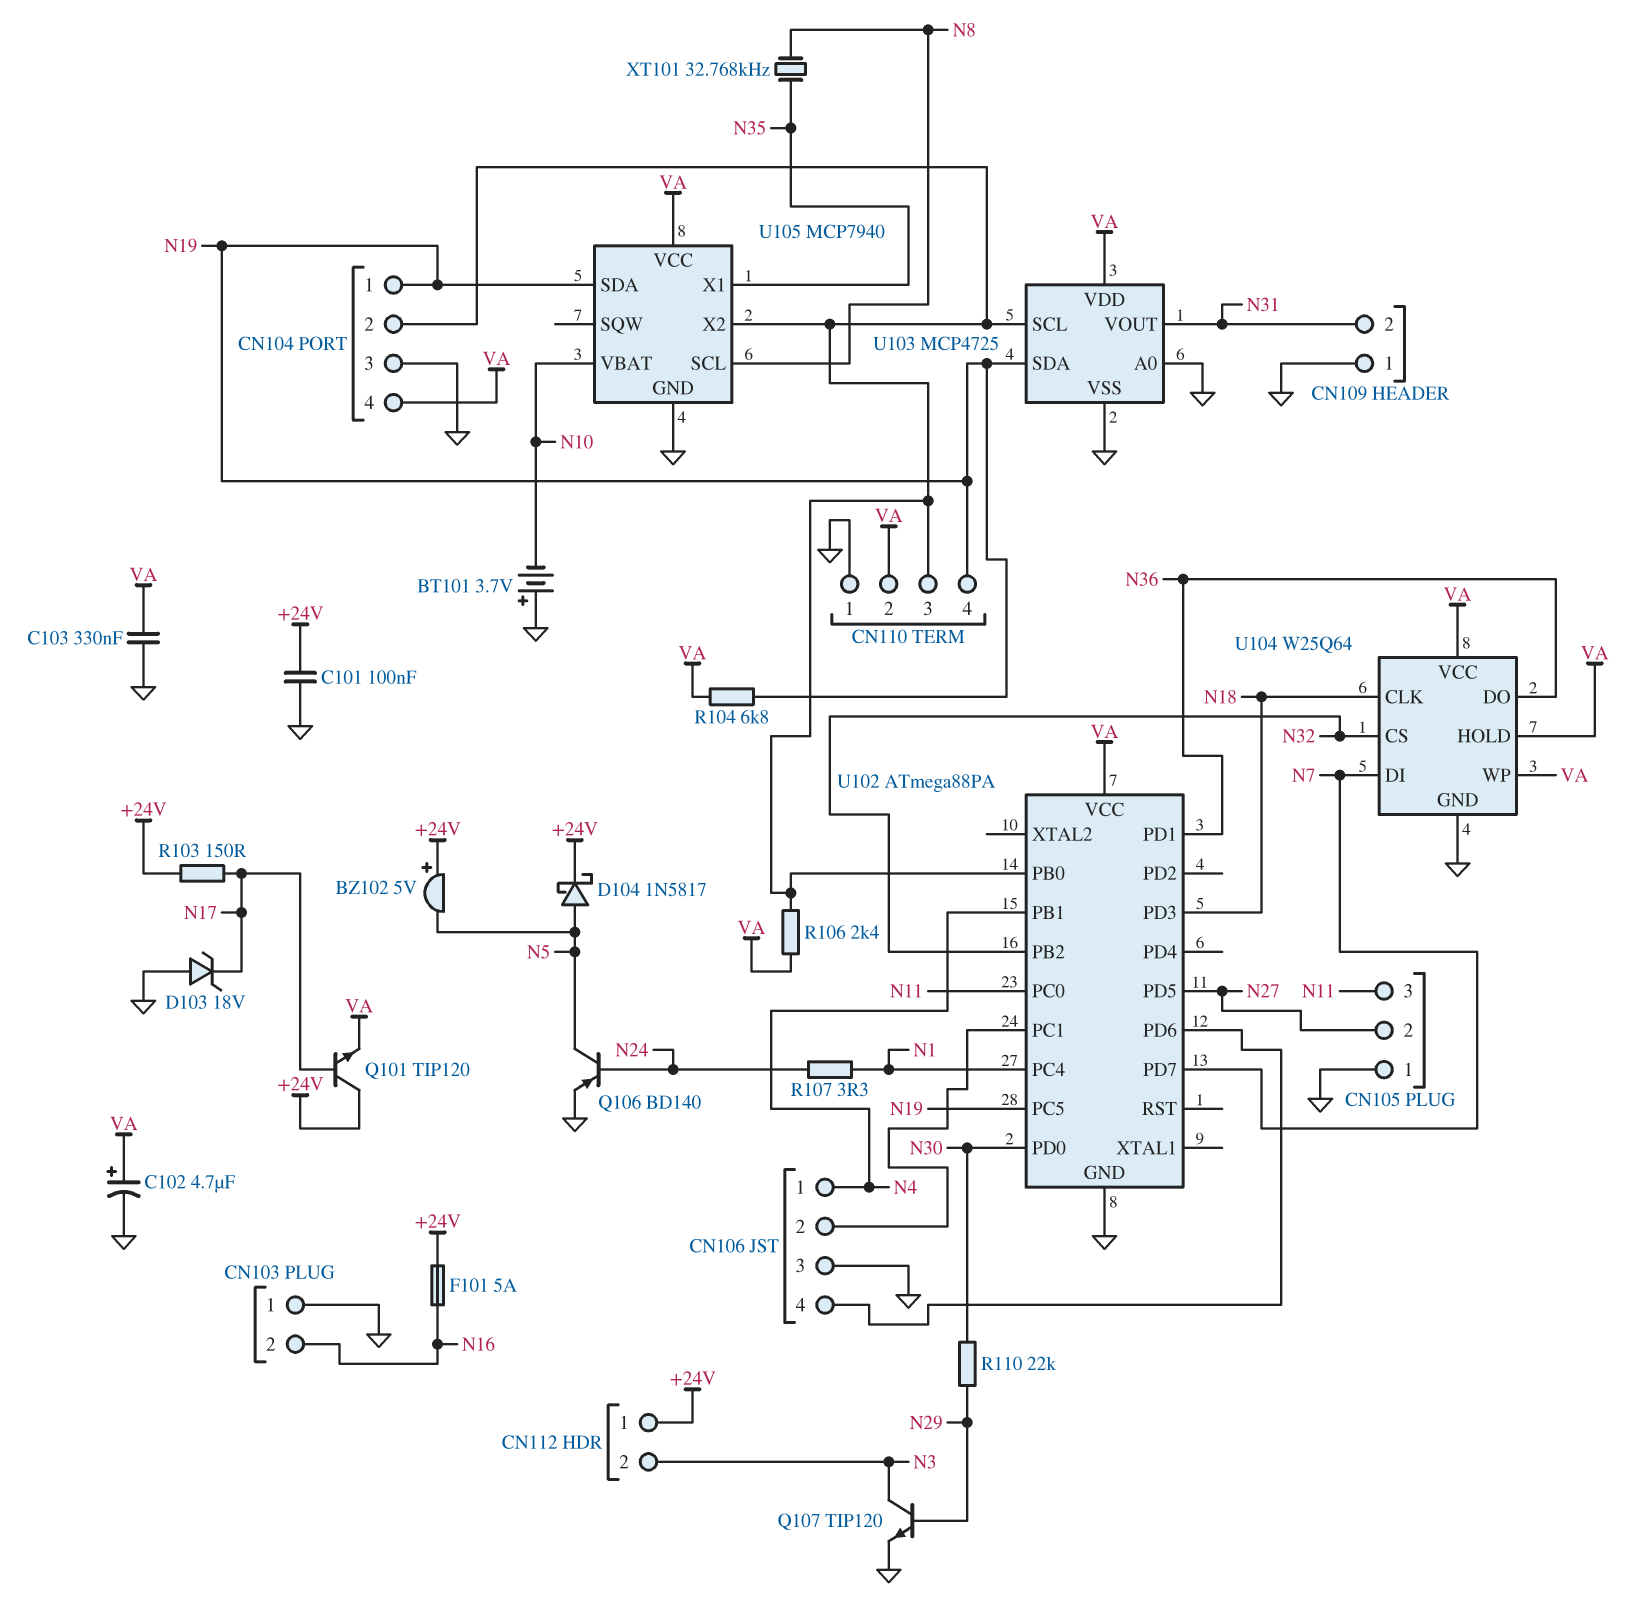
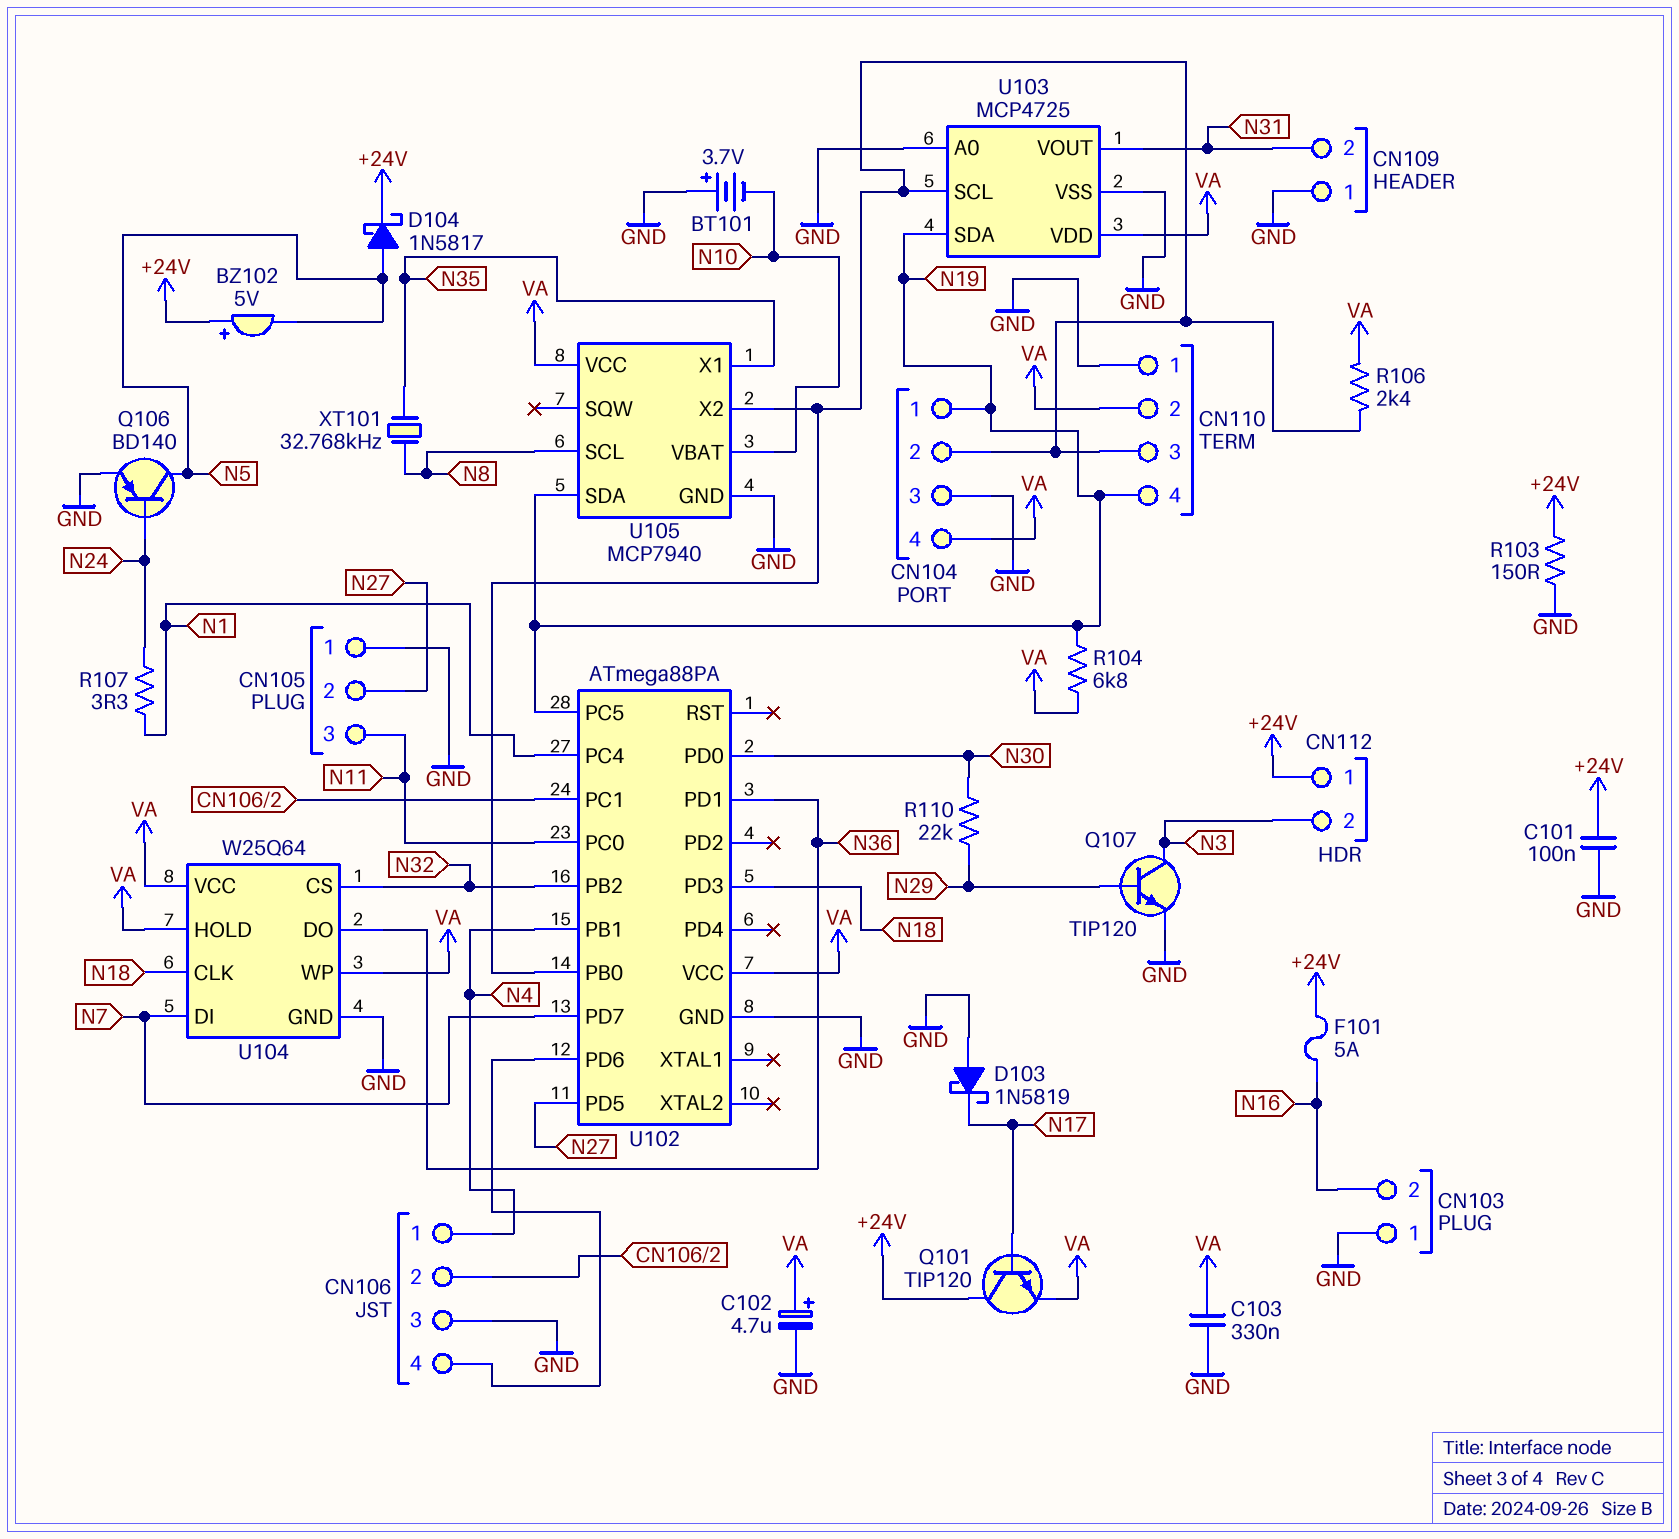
D103: zener 18V (A GND, K N17) -> schottky 1N5819 (A GND, K N17)
R103: 150 (+24V, N17) -> 150 (+24V, GND)

